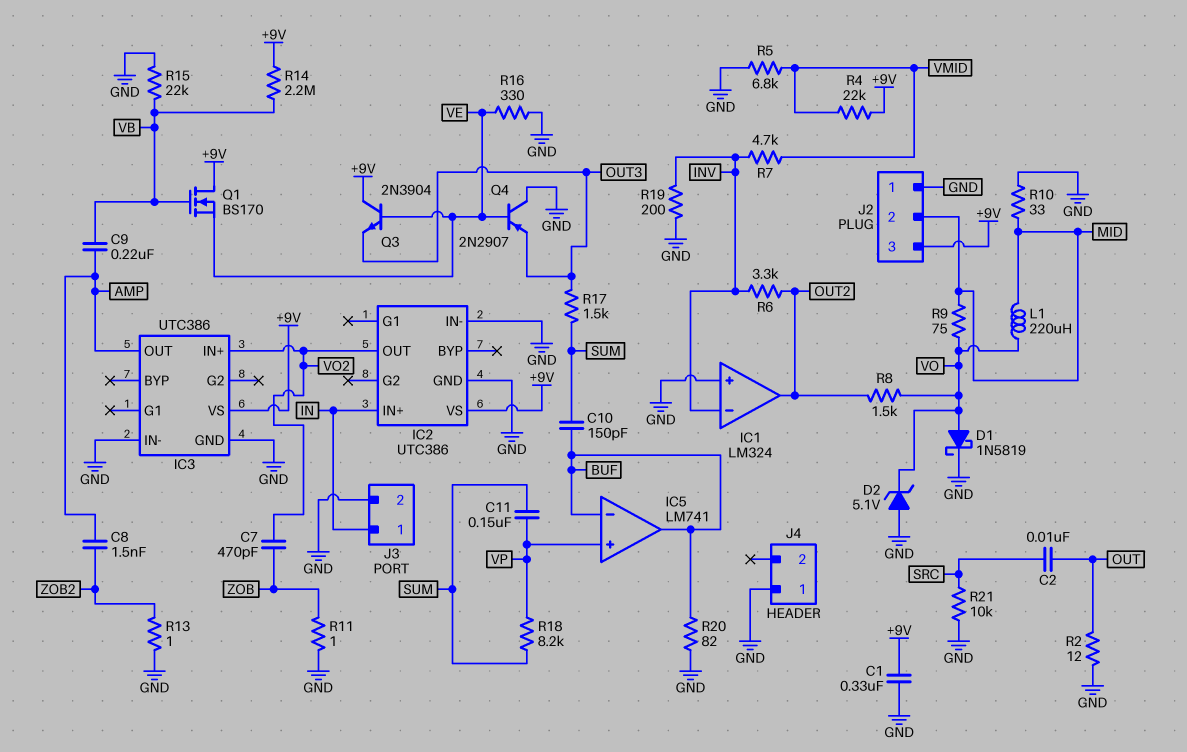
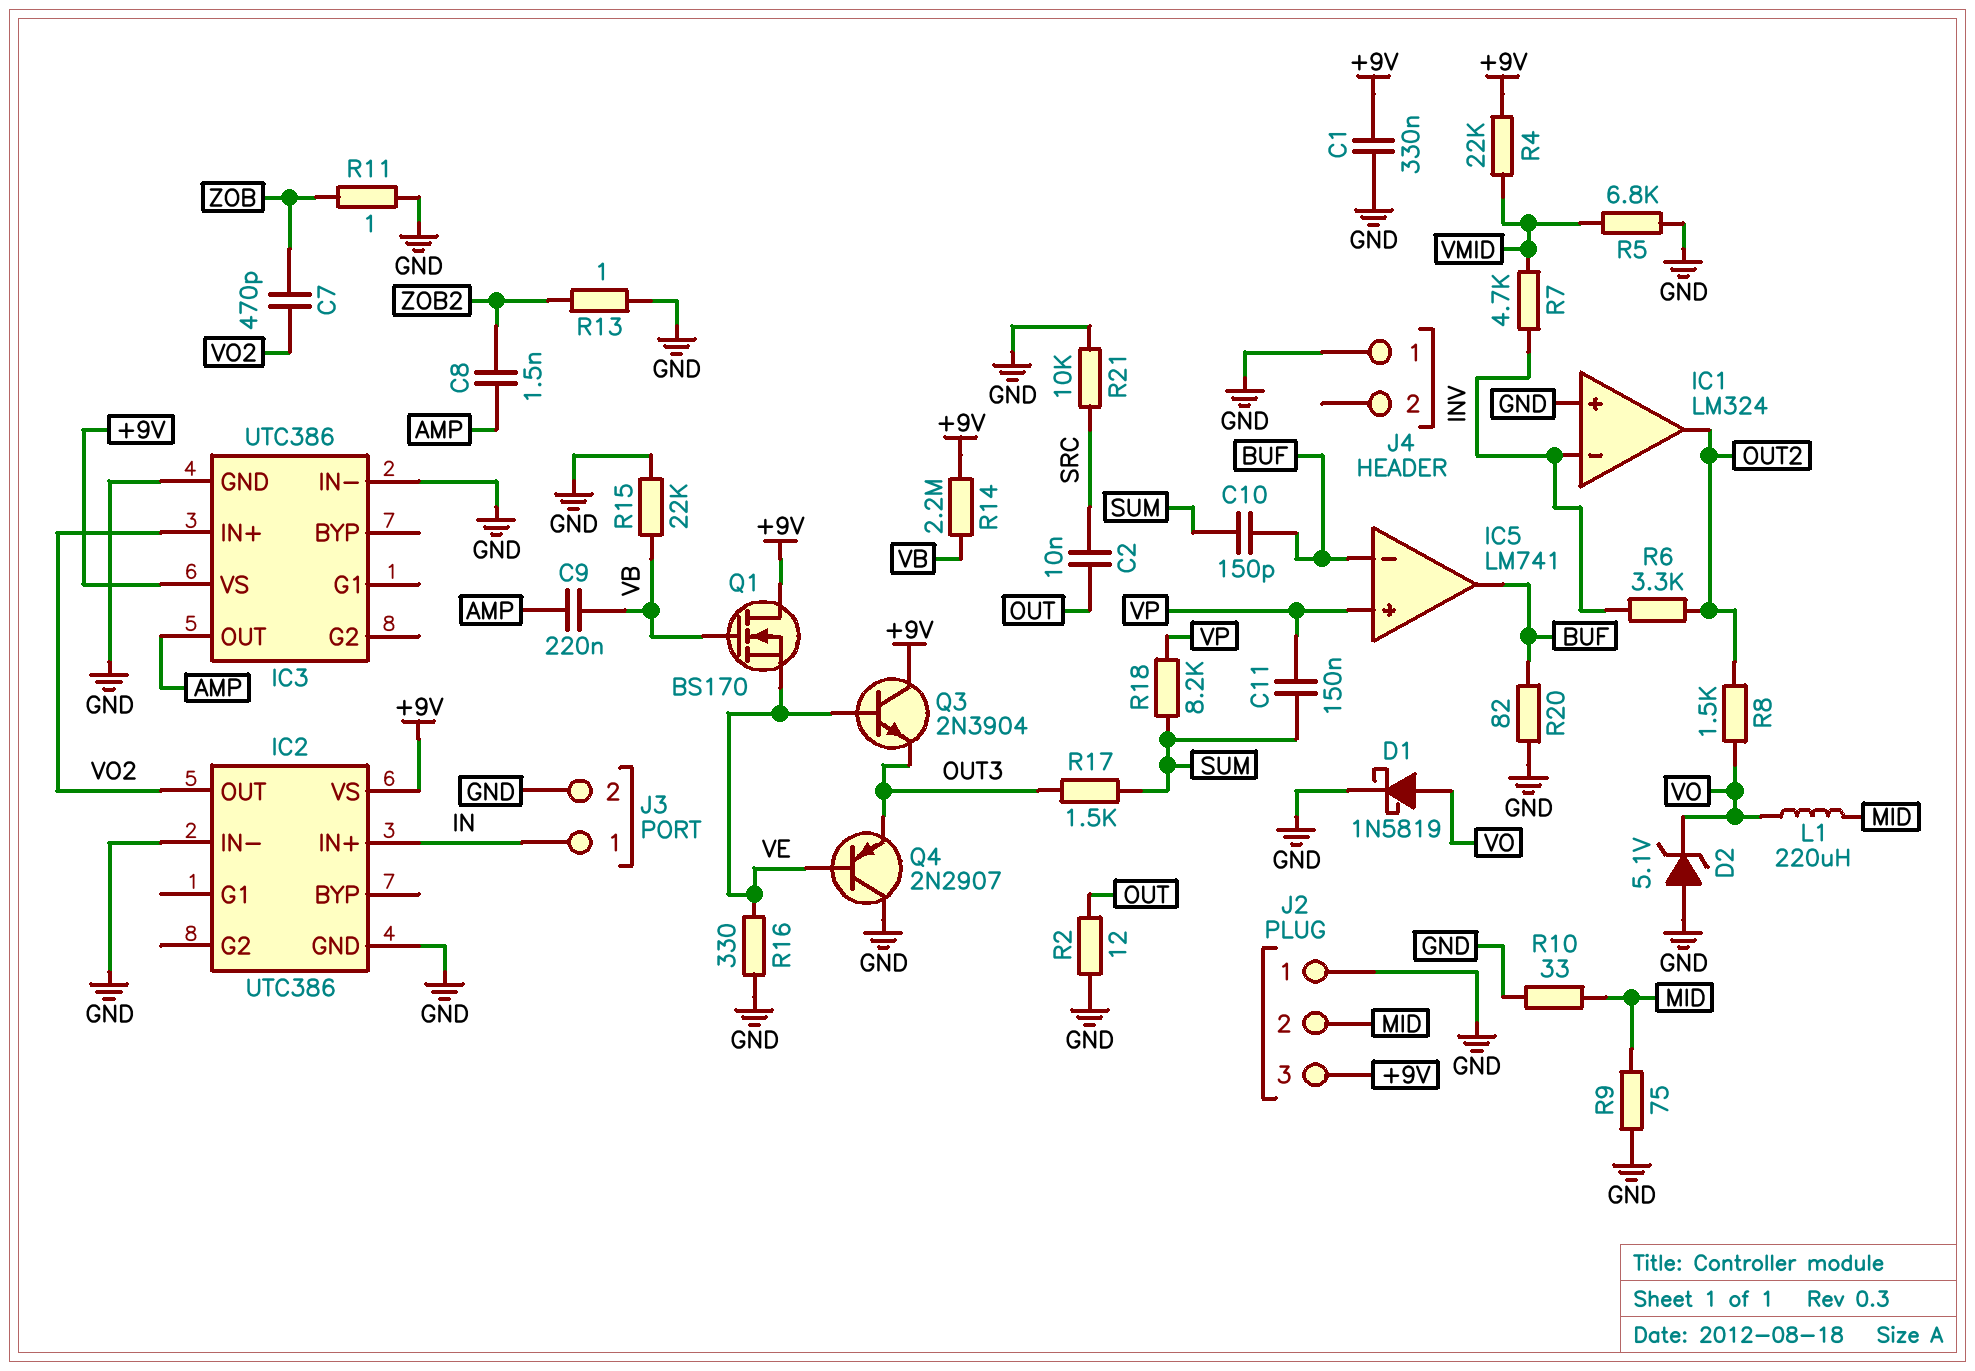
R9: 75 (MID, VO) -> 75 (GND, MID)
R19: 200 (GND, INV) -> none

